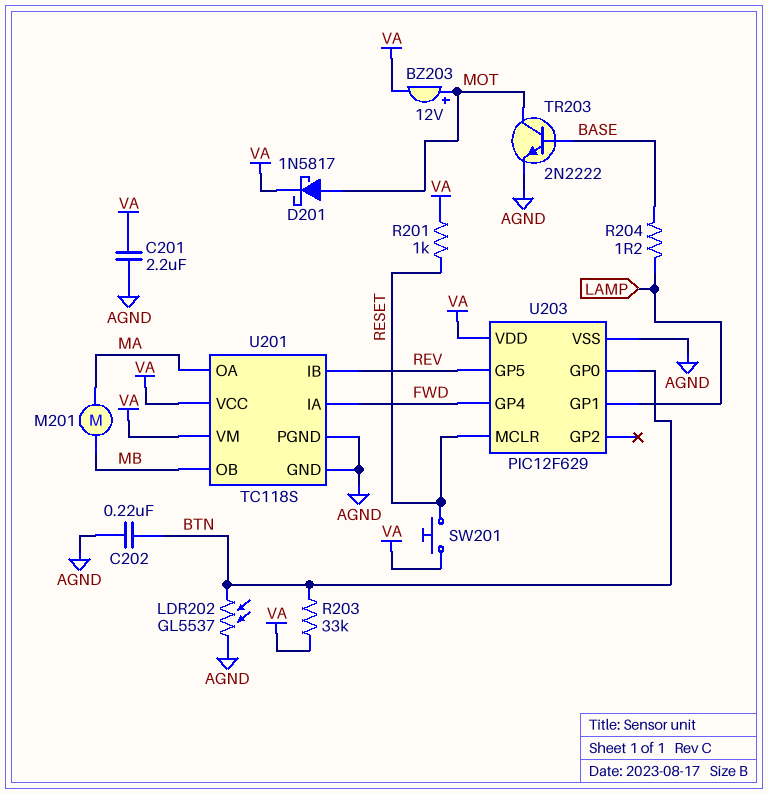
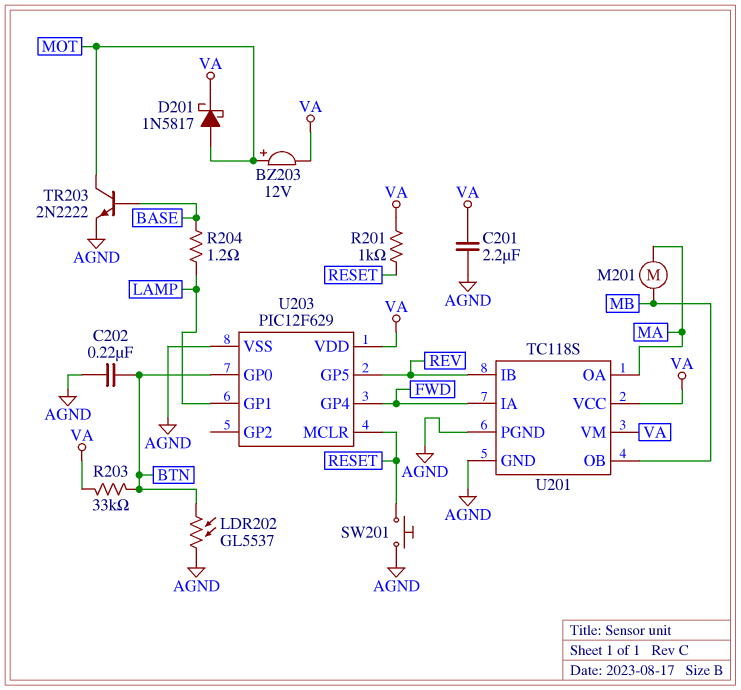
SW201: button (RESET, VA) -> button (AGND, RESET)

